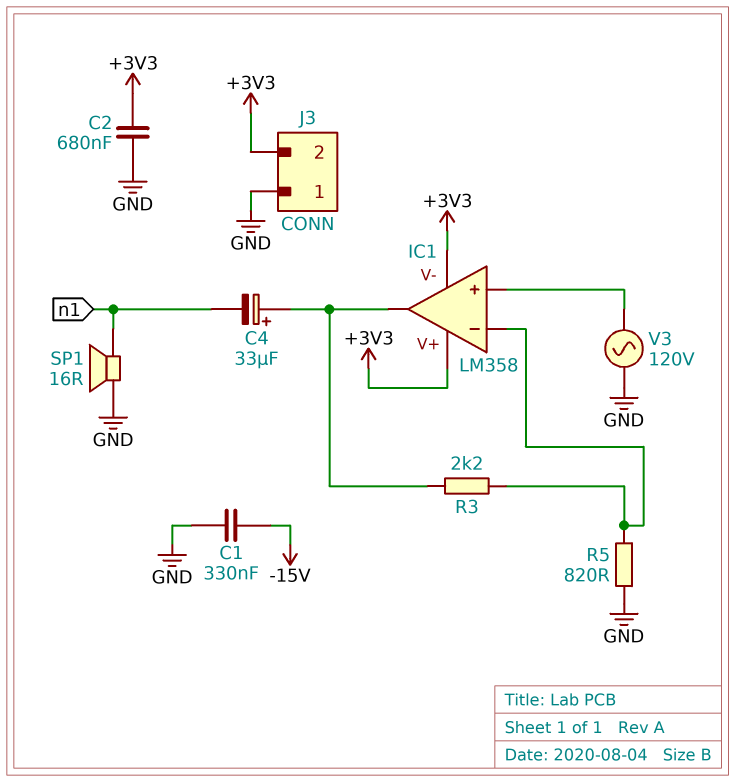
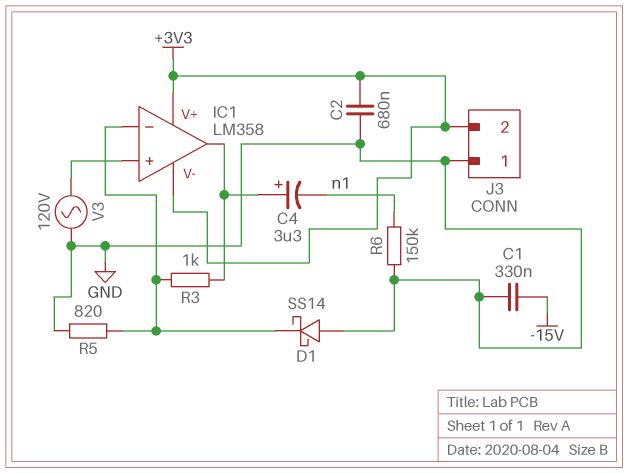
C4: 33uF (plus IC1/out, minus n1) -> 3.3uF (plus IC1/out, minus n1)
D1: none -> schottky SS14 (A GND, K IC1/in-)
R3: 2.2k (IC1/in-, IC1/out) -> 1k (IC1/in-, IC1/out)
R6: none -> 150k (GND, n1)
SP1: speaker 16R (GND, n1) -> none

